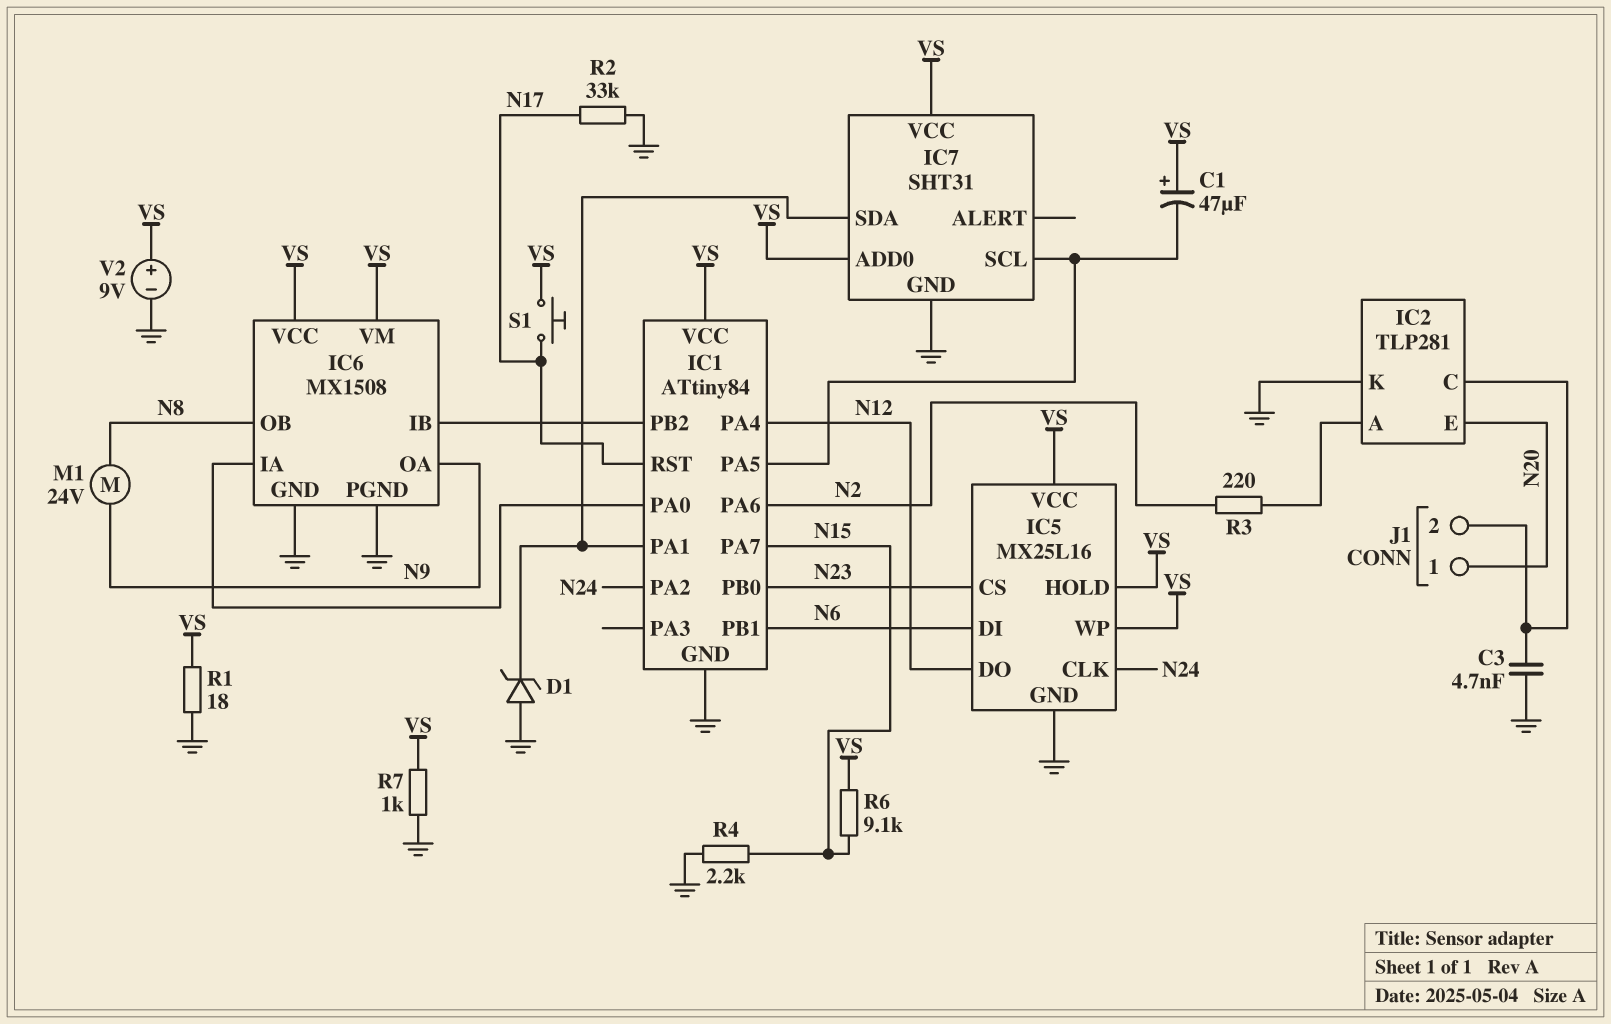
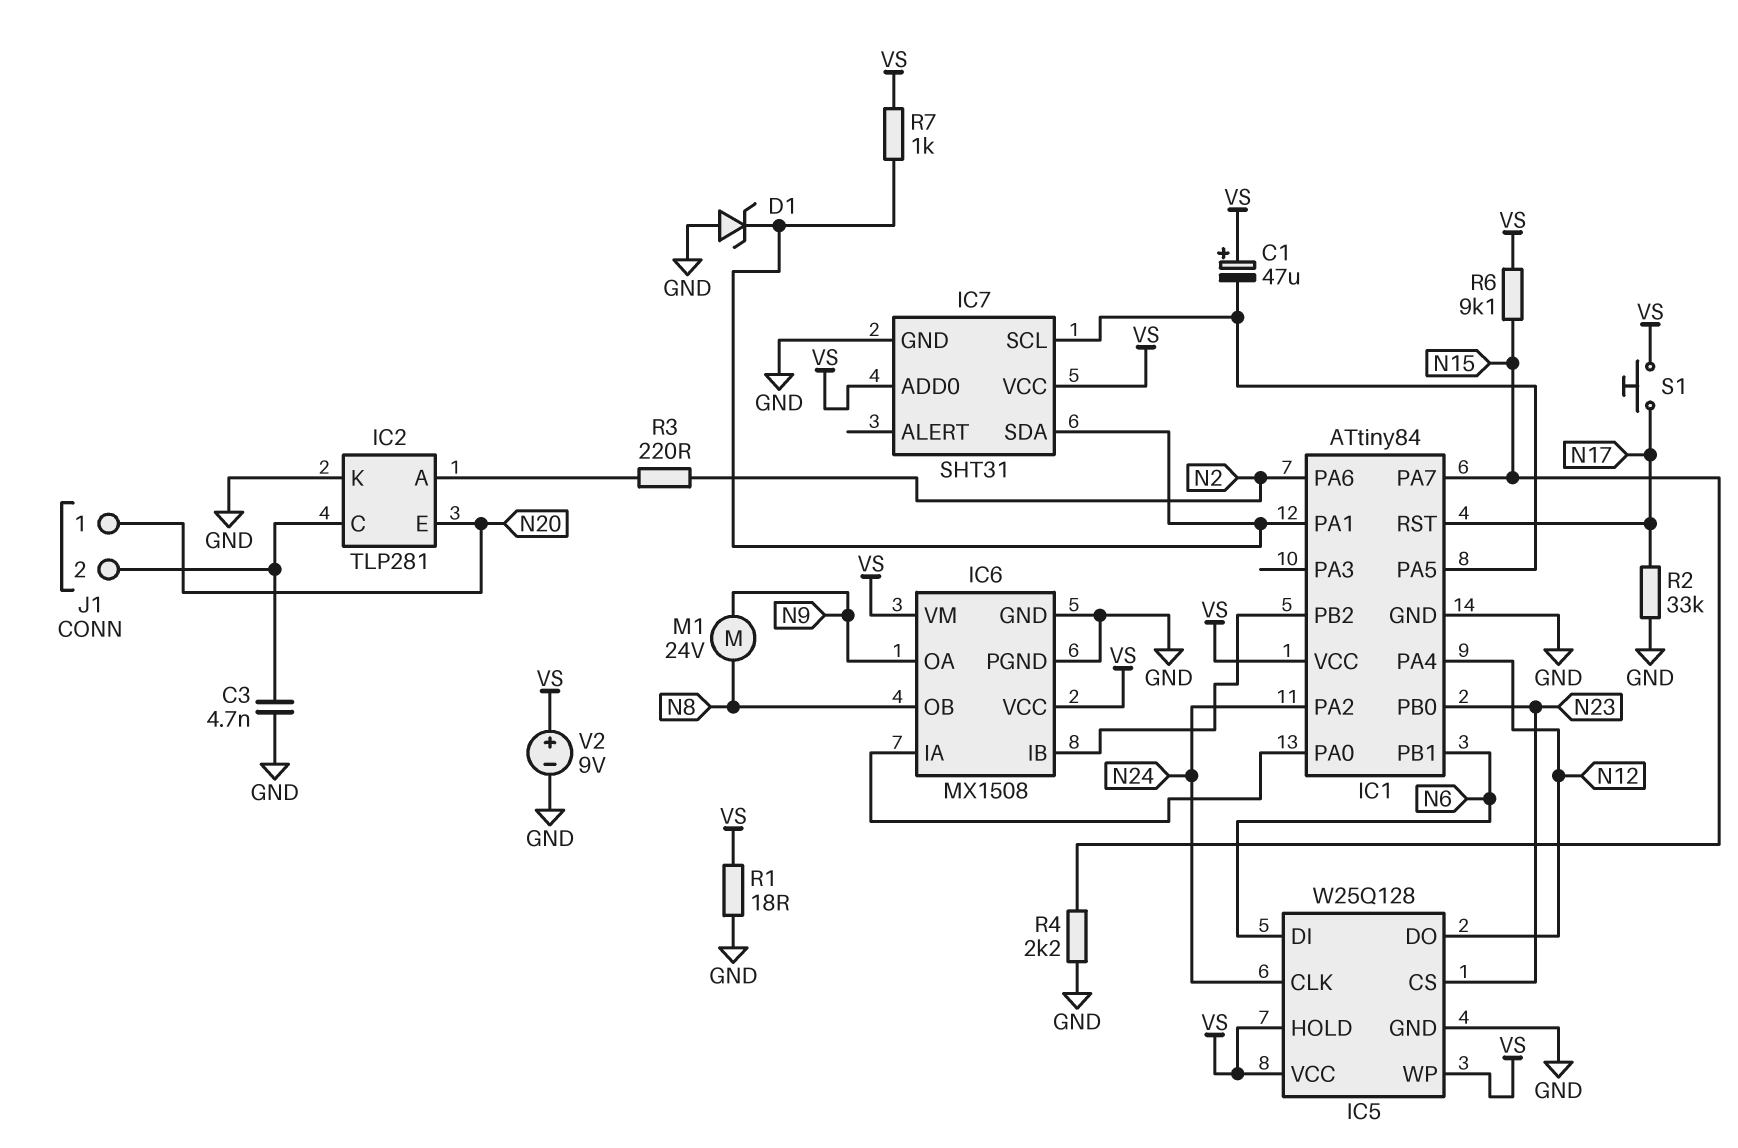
IC5: MX25L16 -> W25Q128
R7: 1k (GND, VS) -> 1k (IC1/PA1, VS)

